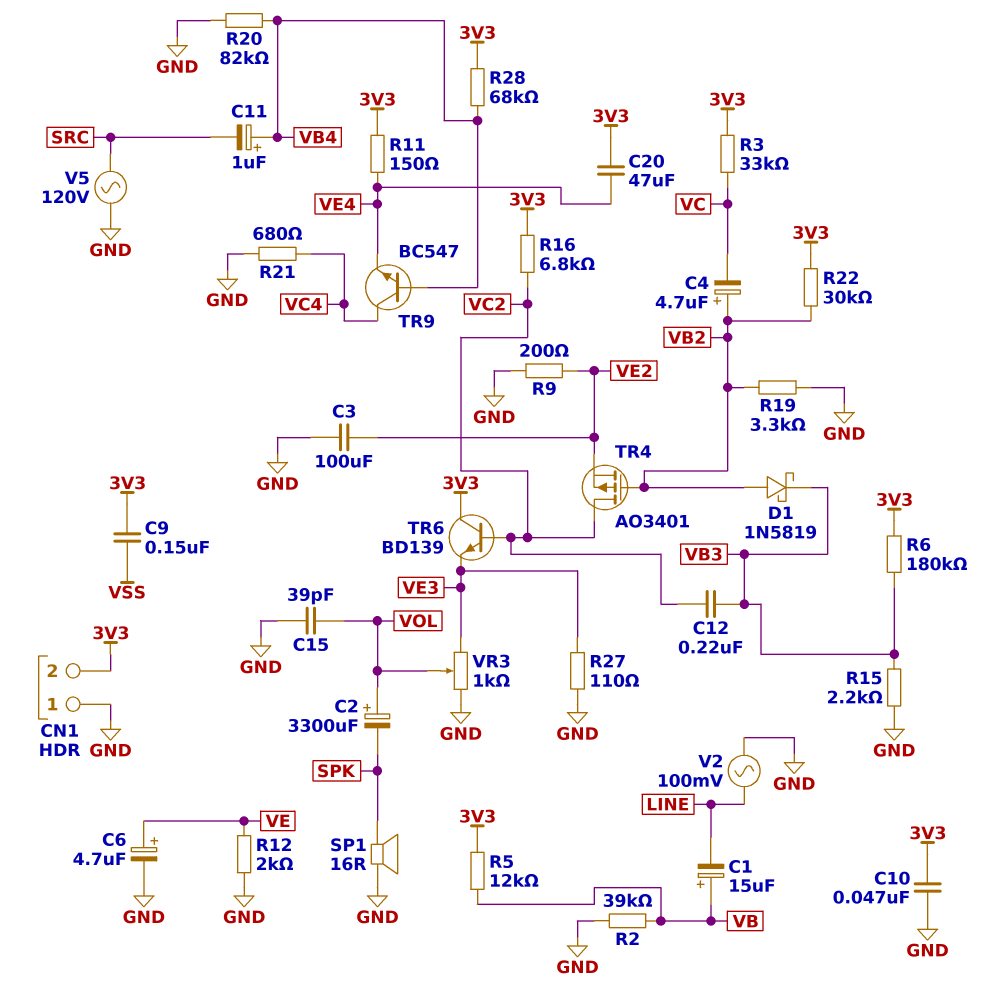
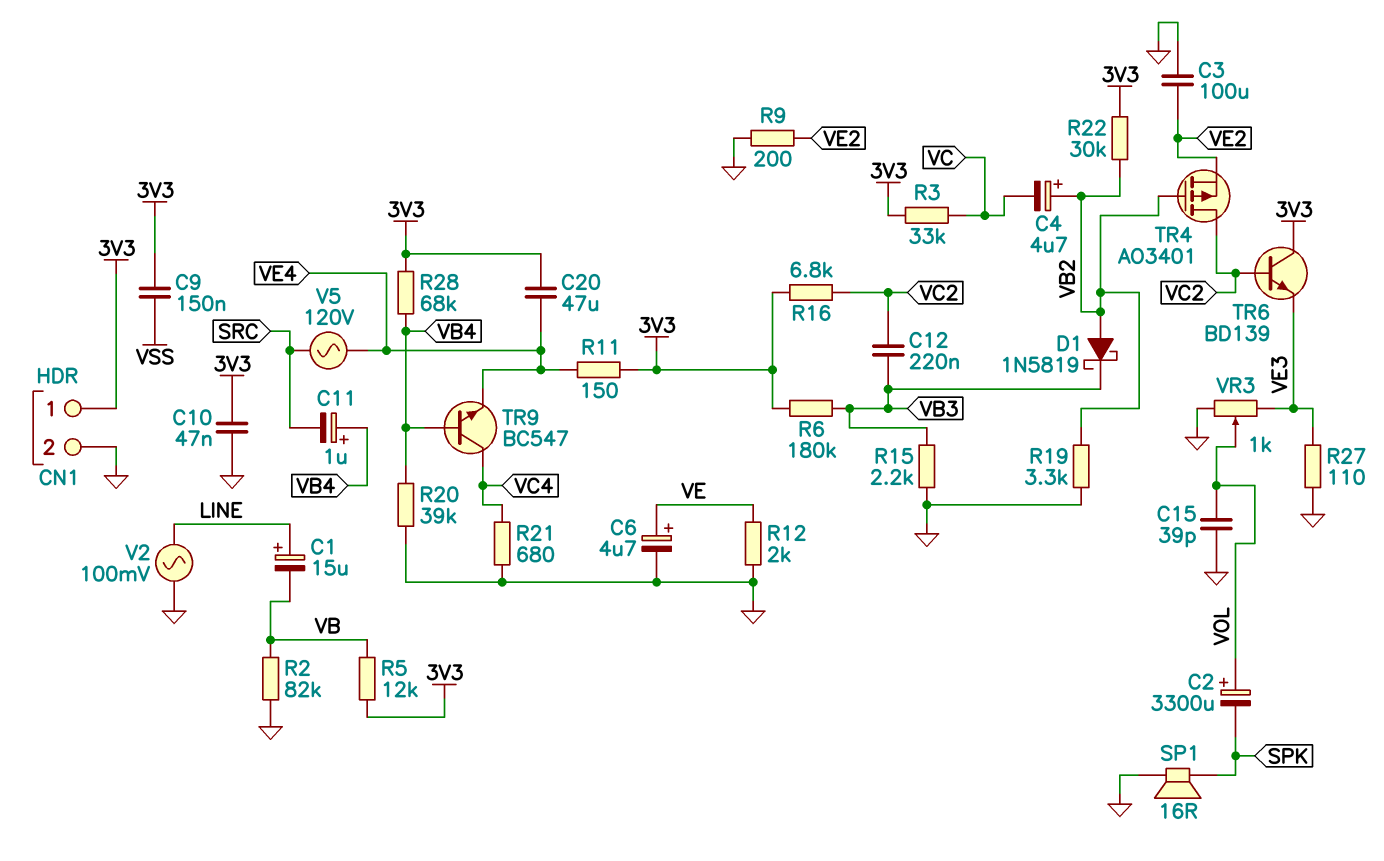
C1: 15uF (plus VB, minus LINE) -> 15uF (plus LINE, minus VB)
CN1 pin 1: GND -> 3V3
CN1 pin 2: 3V3 -> GND
R2: 39k (GND, VB) -> 82k (GND, VB)
R20: 82k (GND, VB4) -> 39k (GND, VB4)
V5: AC 120V (GND, SRC) -> AC 120V (SRC, VE4)

